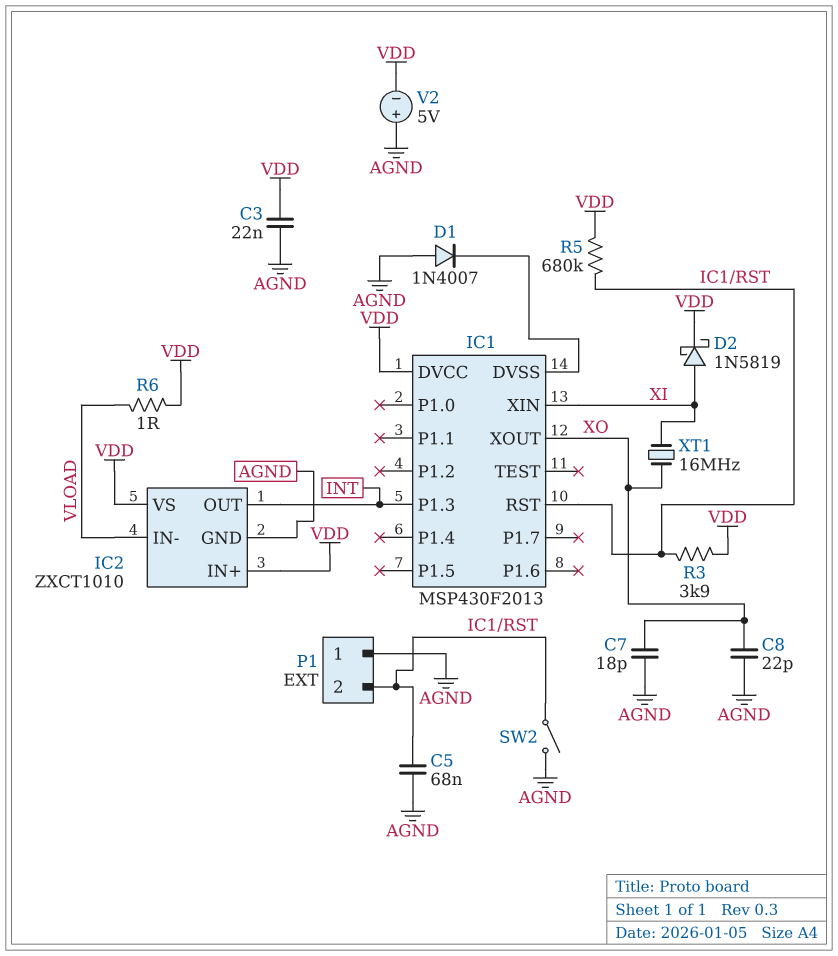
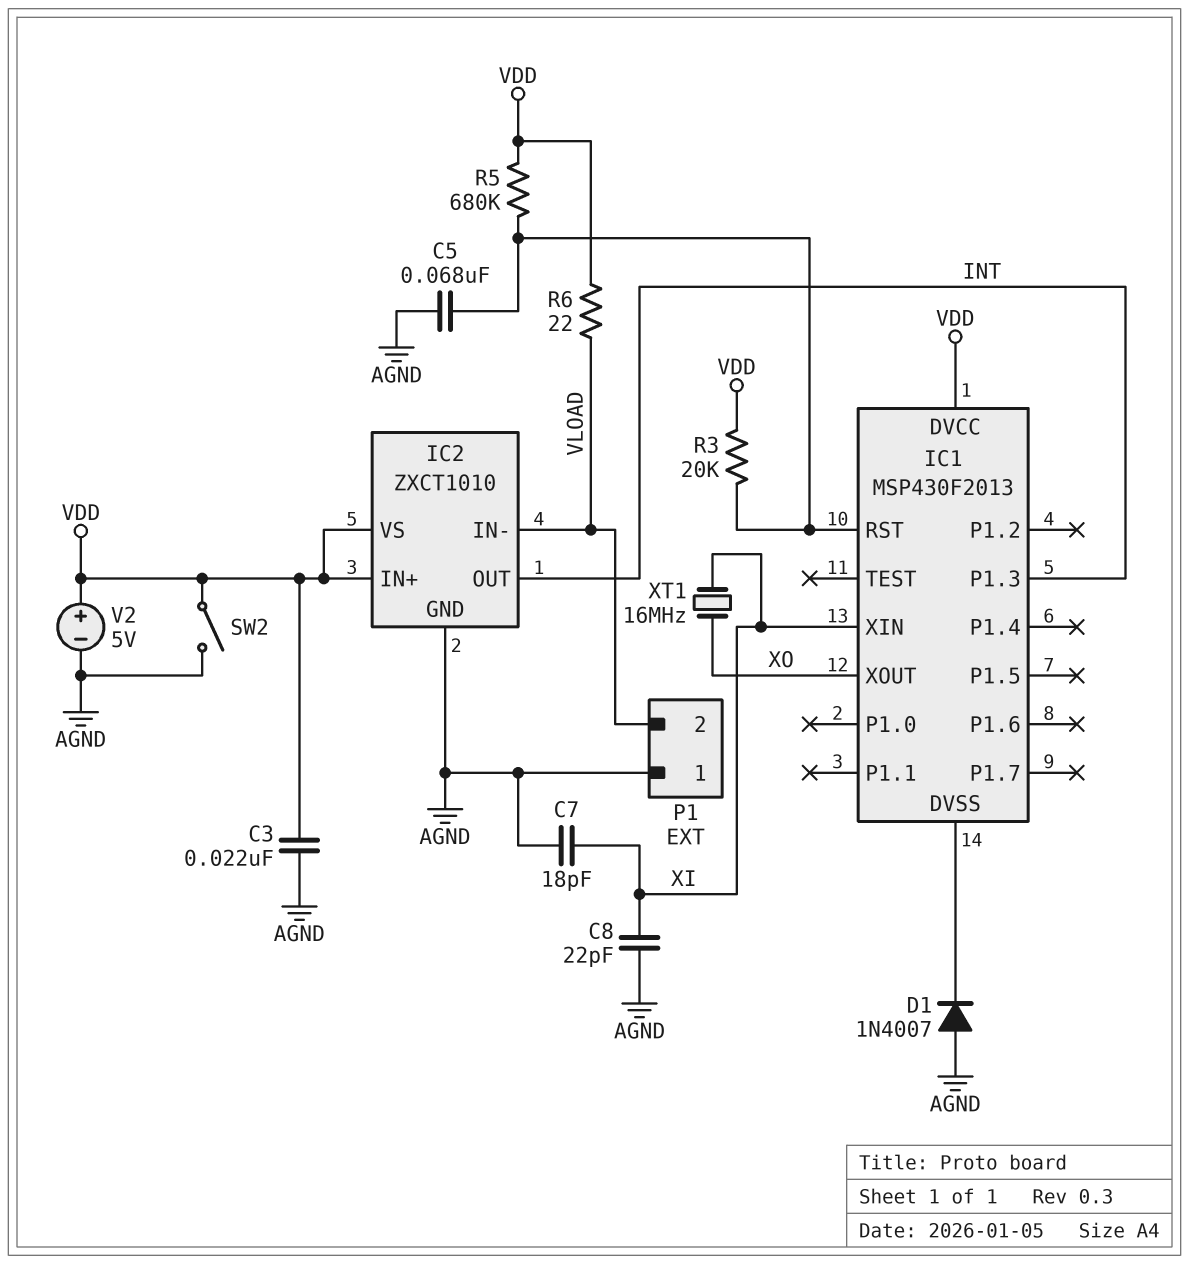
C7: 18pF (AGND, XO) -> 18pF (AGND, XI)
C8: 22pF (AGND, XO) -> 22pF (AGND, XI)
D2: schottky 1N5819 (A XI, K VDD) -> none
P1 pin 2: IC1/RST -> VLOAD
R3: 3.9k (IC1/RST, VDD) -> 20k (IC1/RST, VDD)
R6: 1 (VDD, VLOAD) -> 22 (VDD, VLOAD)
SW2: switch (AGND, IC1/RST) -> switch (AGND, VDD)
V2: 5V (plus AGND, minus VDD) -> 5V (plus VDD, minus AGND)

